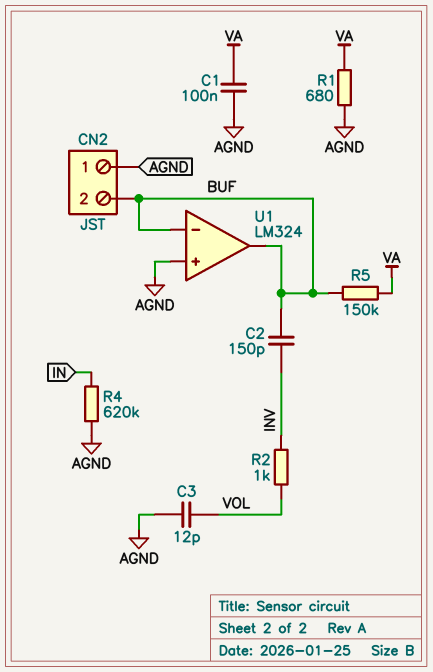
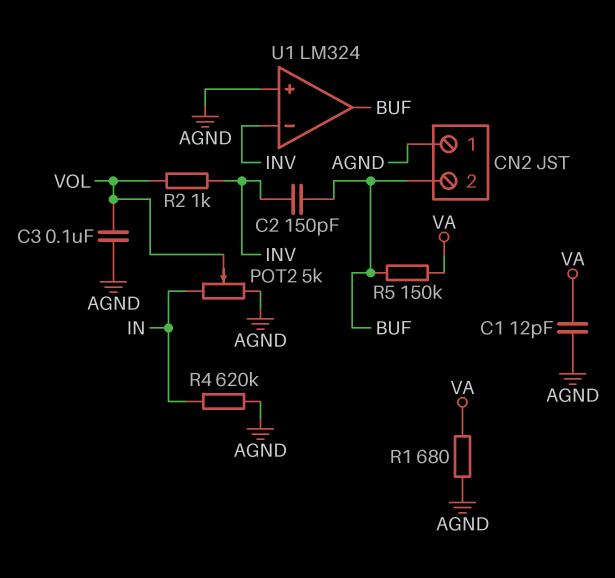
C1: 100nF (AGND, VA) -> 12pF (AGND, VA)
C3: 12pF (AGND, VOL) -> 100nF (AGND, VOL)
POT2: none -> 5k (AGND, IN, wiper VOL)
U1 pin in-: BUF -> INV

